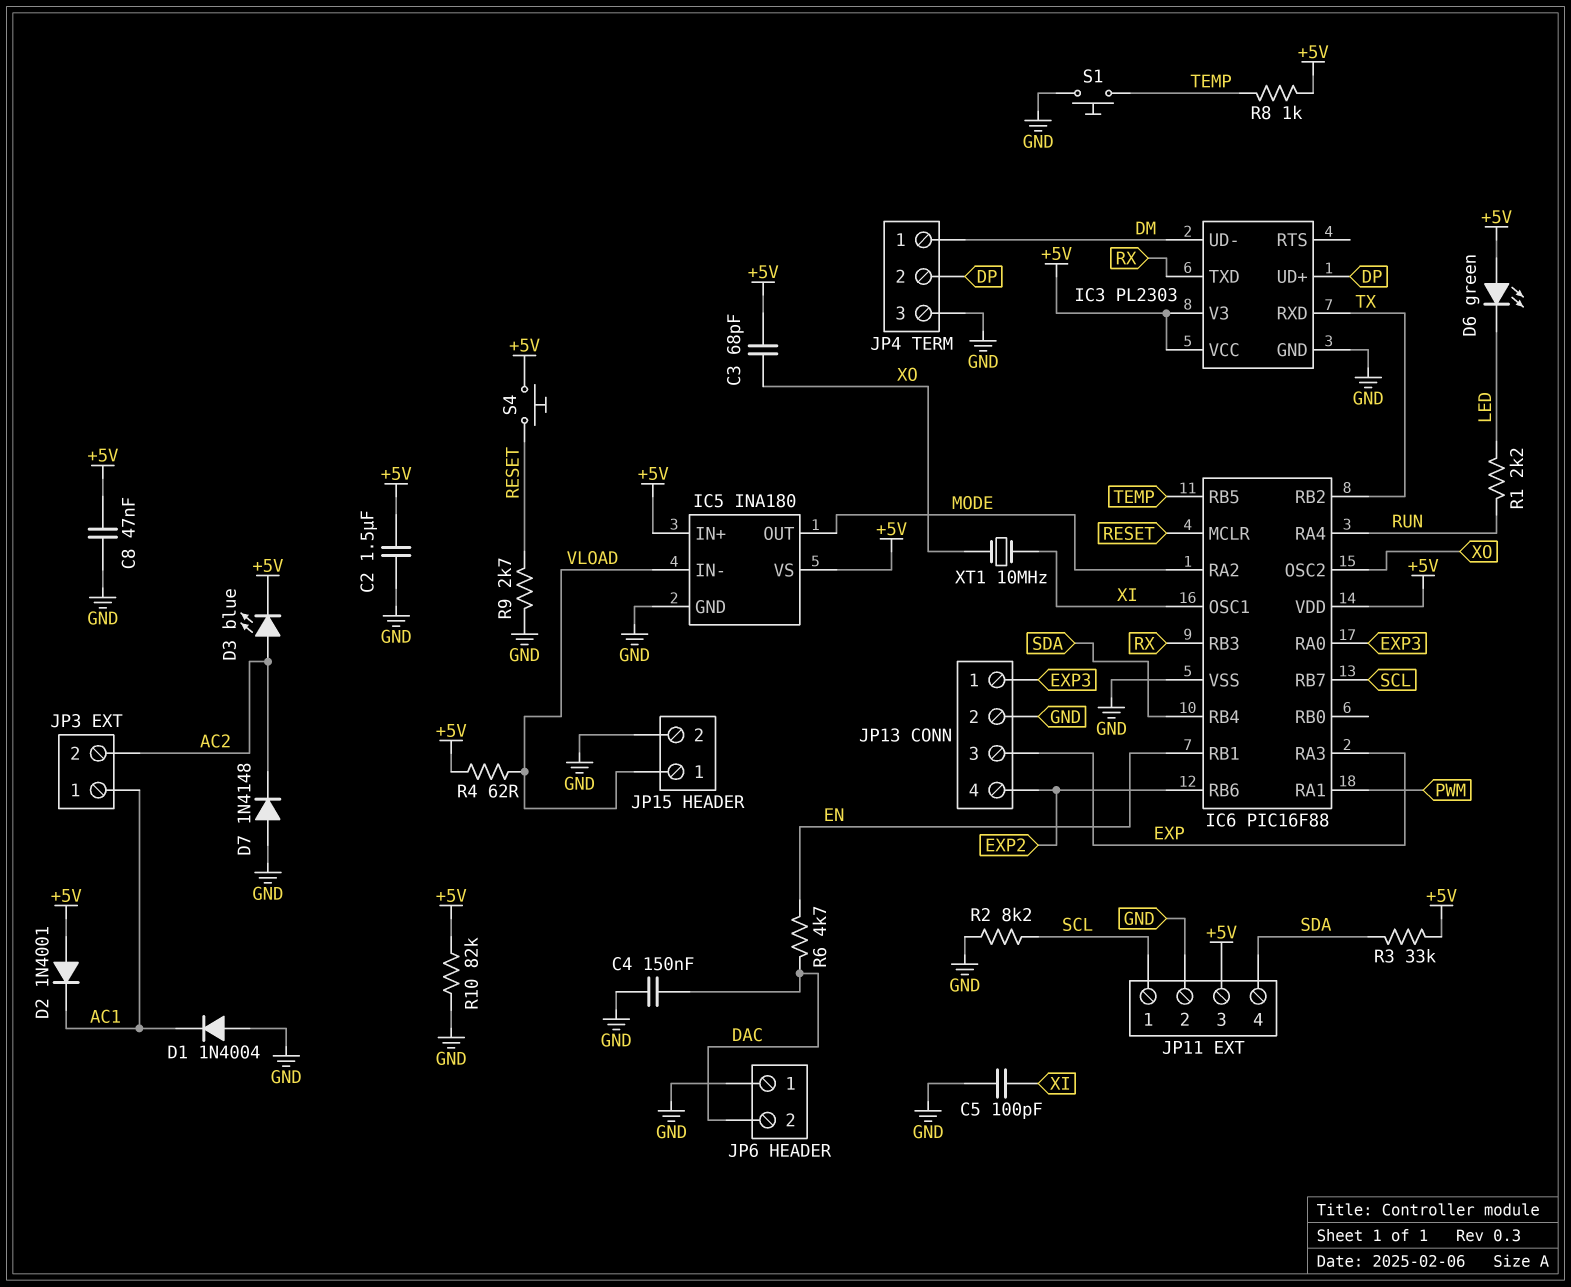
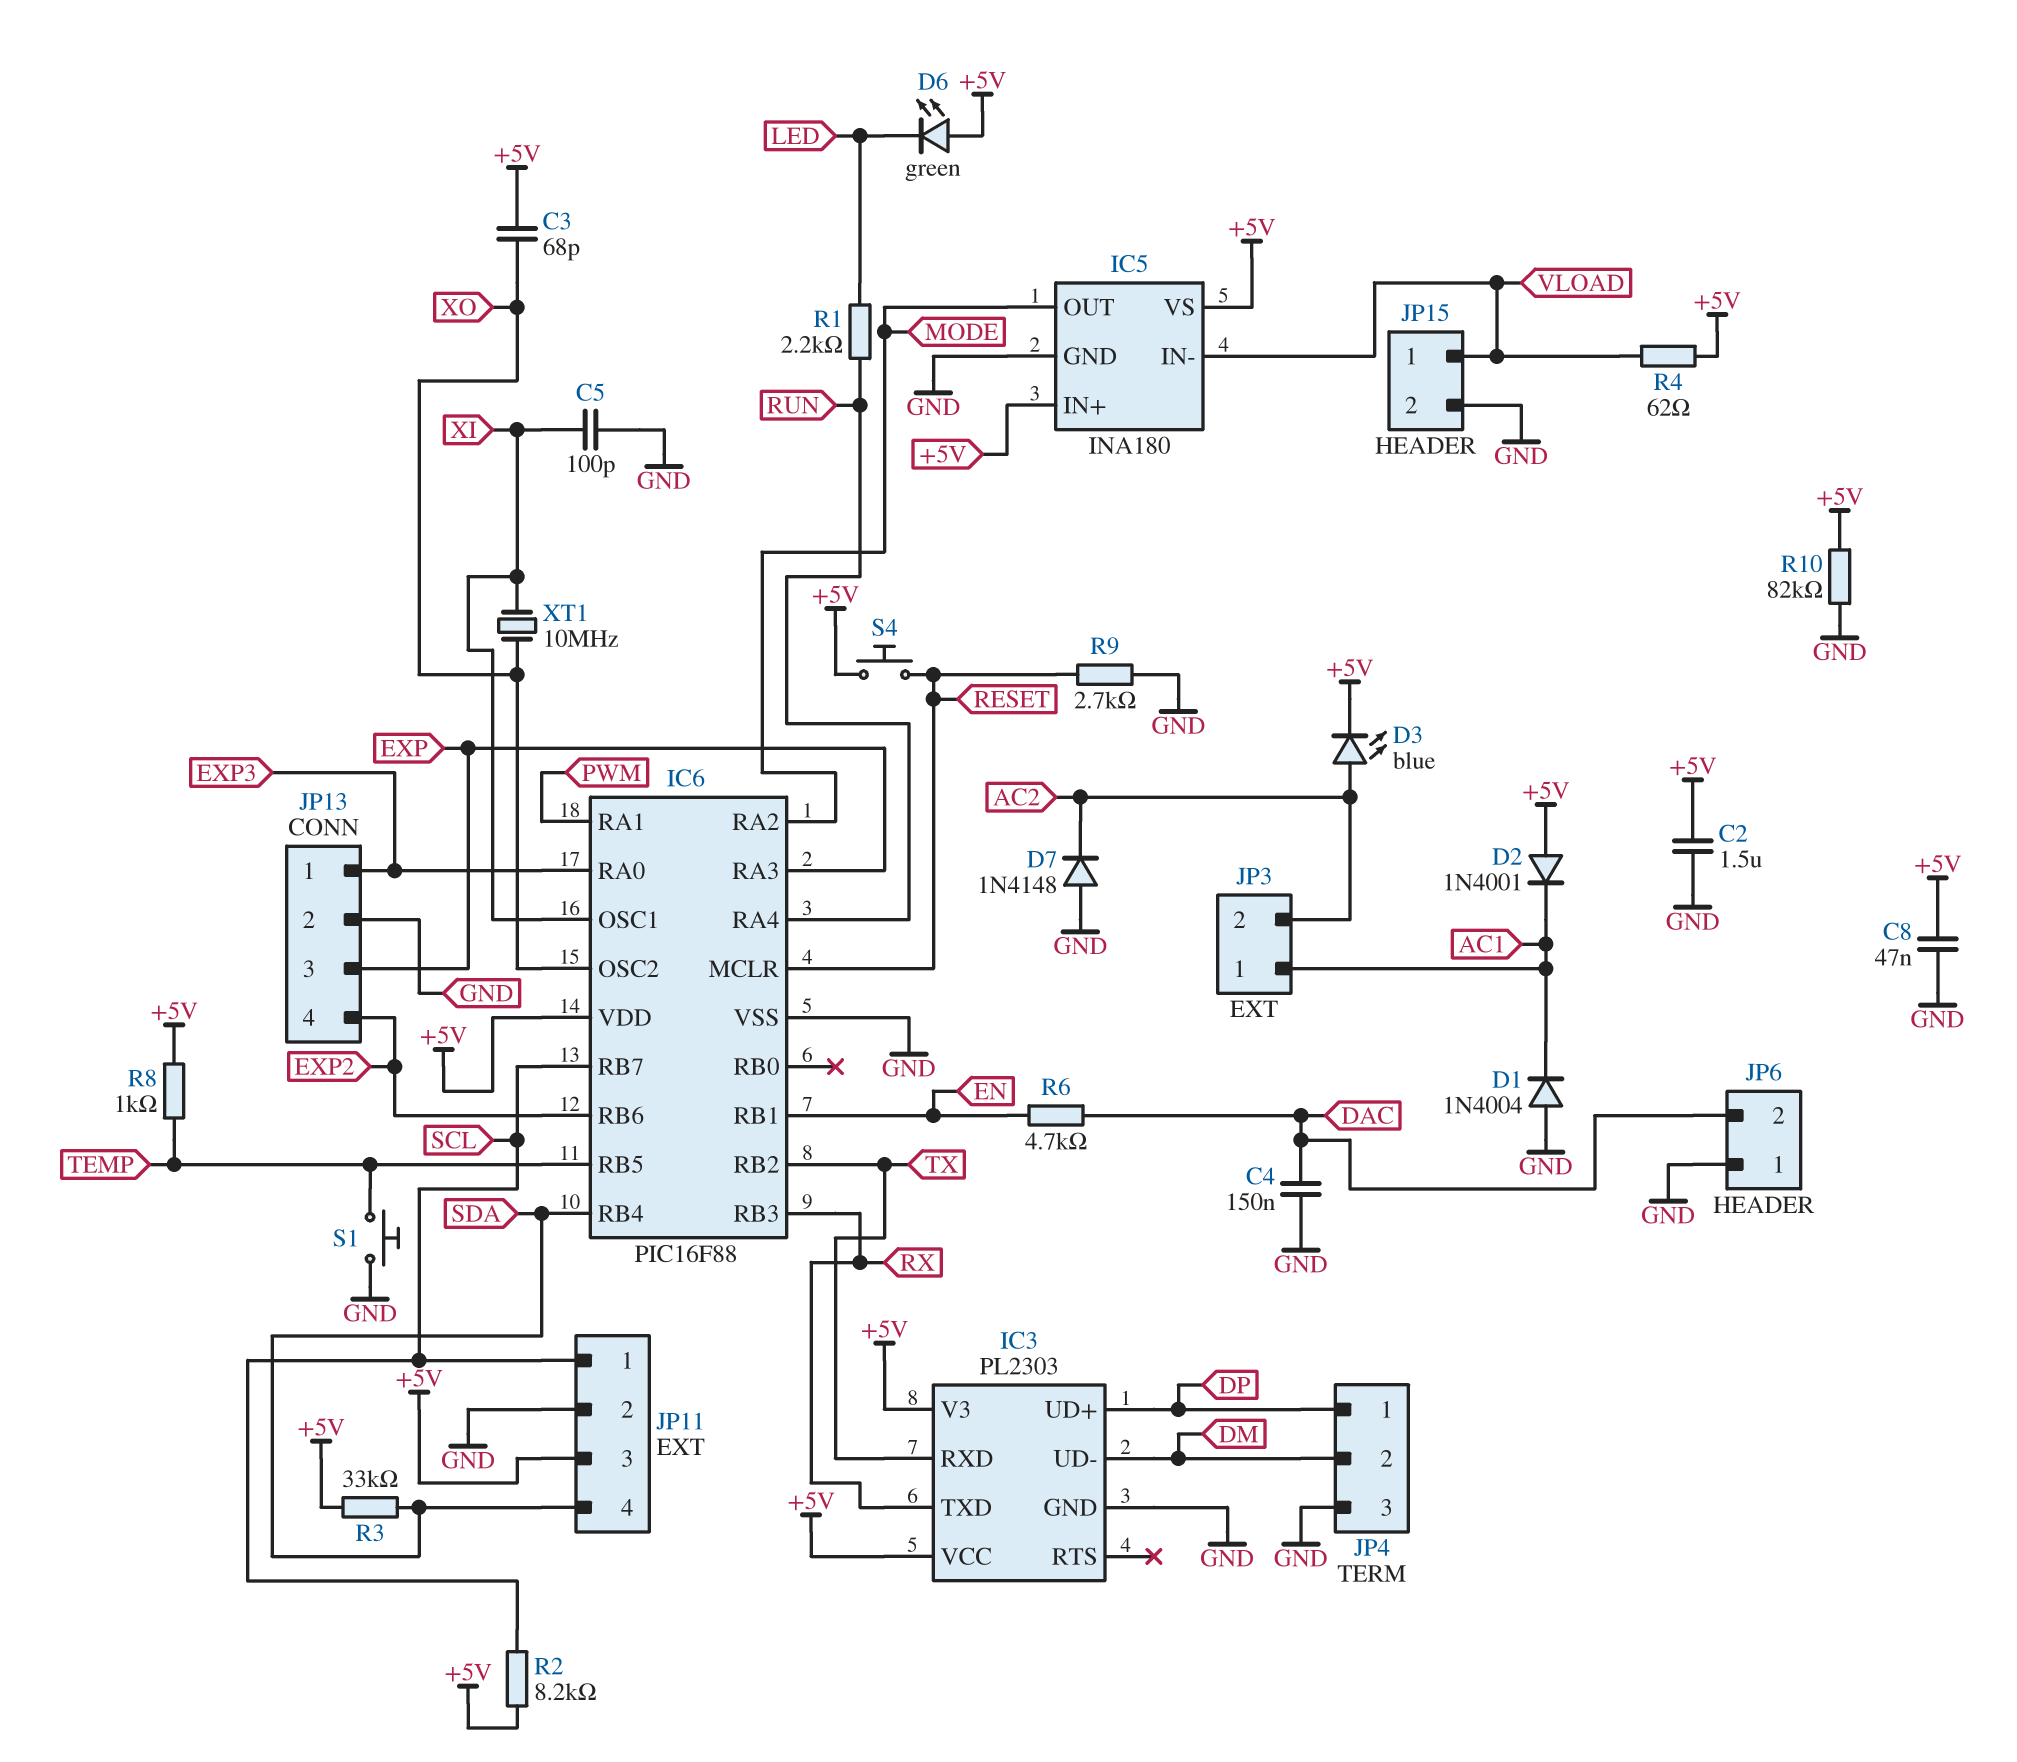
JP4 pin 1: DM -> DP
JP4 pin 2: DP -> DM
R2: 8.2k (GND, SCL) -> 8.2k (+5V, SCL)

